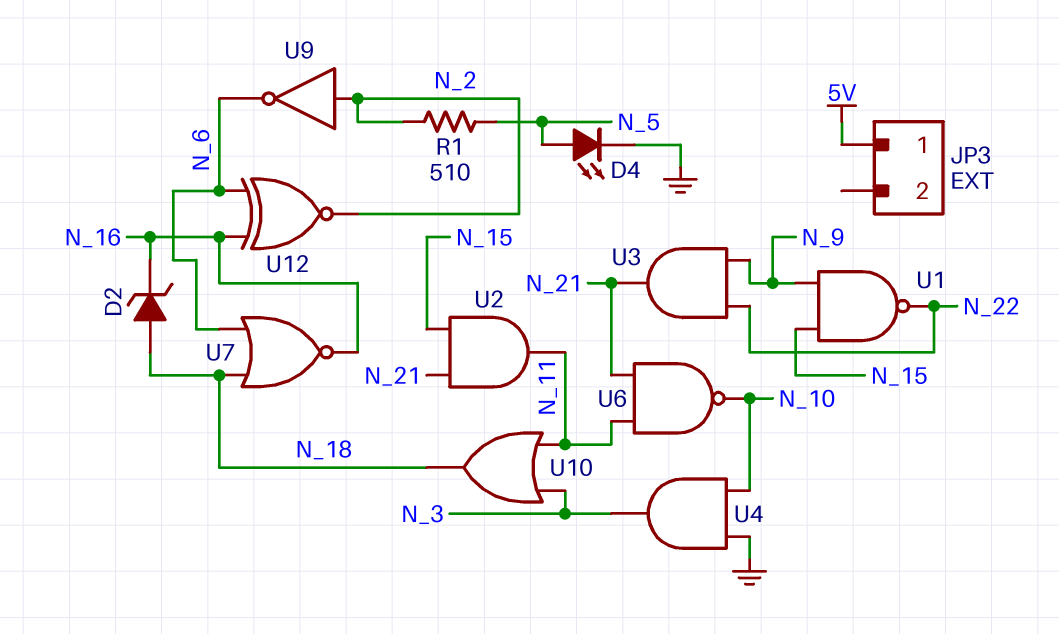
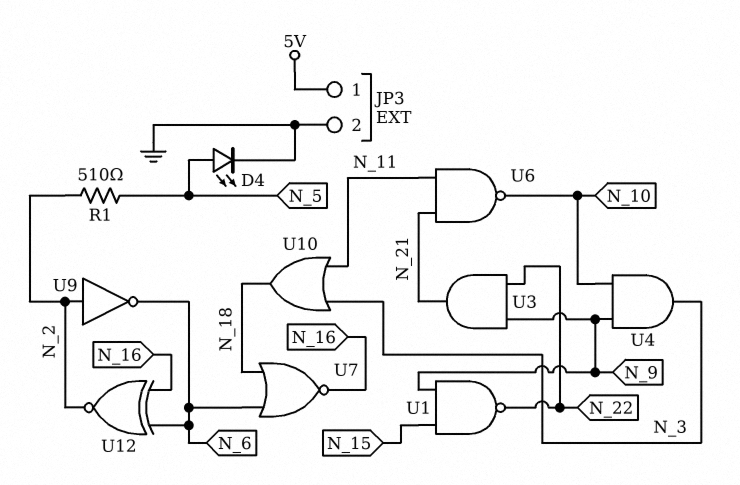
D2: zener (A N_18, K N_16) -> none
JP3 pin 2: none -> GND
U2: AND (in N_15, in N_21, out N_11) -> none
U4: AND (in GND, in N_10, out N_3) -> AND (in N_9, in N_10, out N_3)

